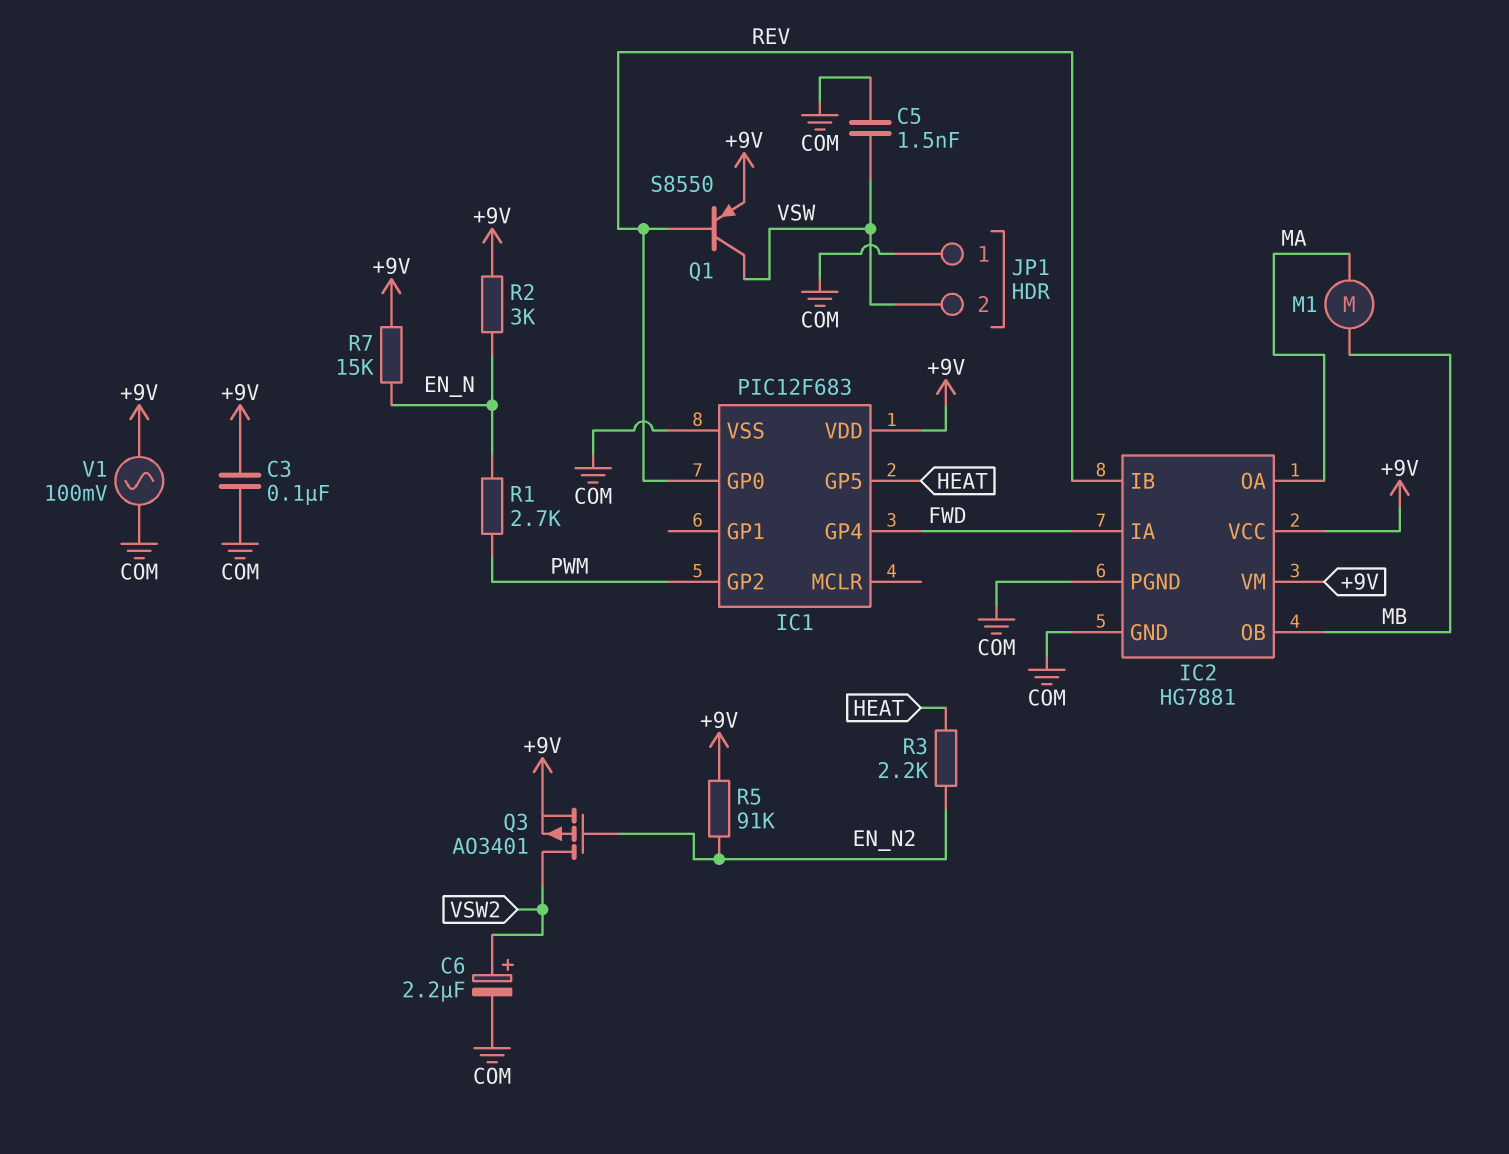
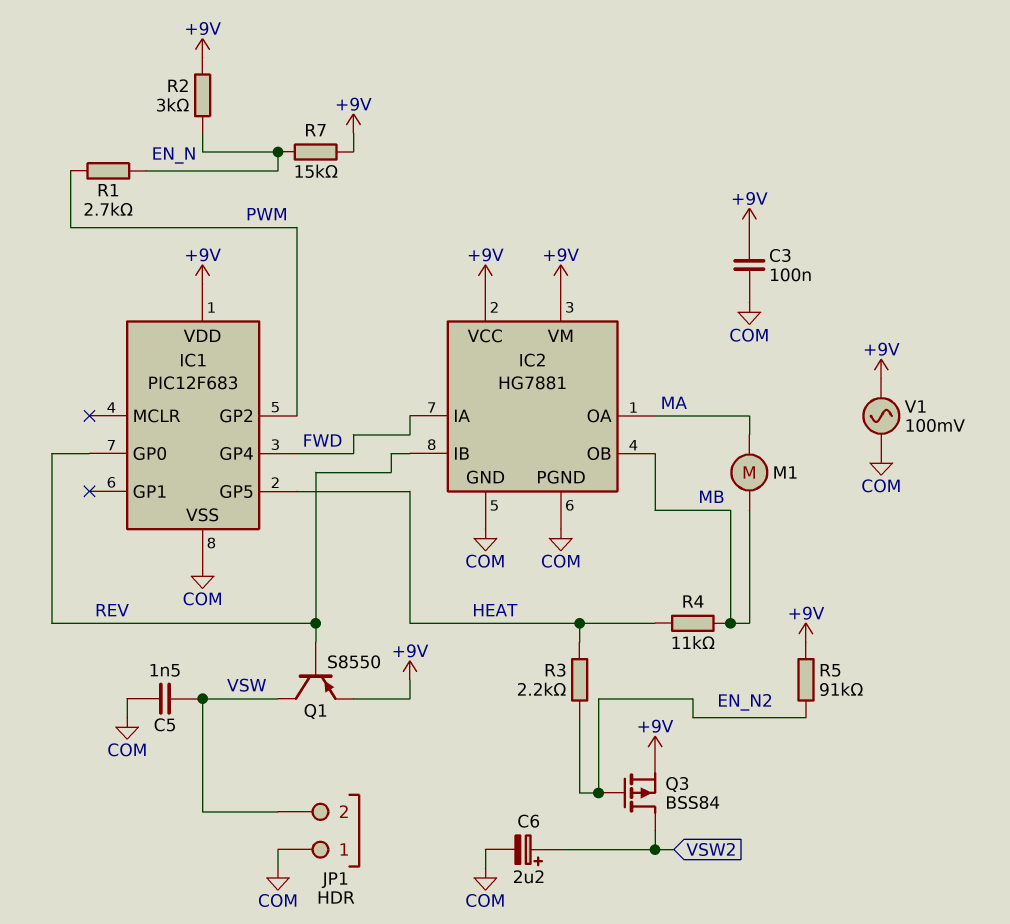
Q3: PMOS AO3401 (G EN_N2, D VSW2, S +9V) -> PMOS BSS84 (G EN_N2, D VSW2, S +9V)
R4: none -> 11k (HEAT, MB)

